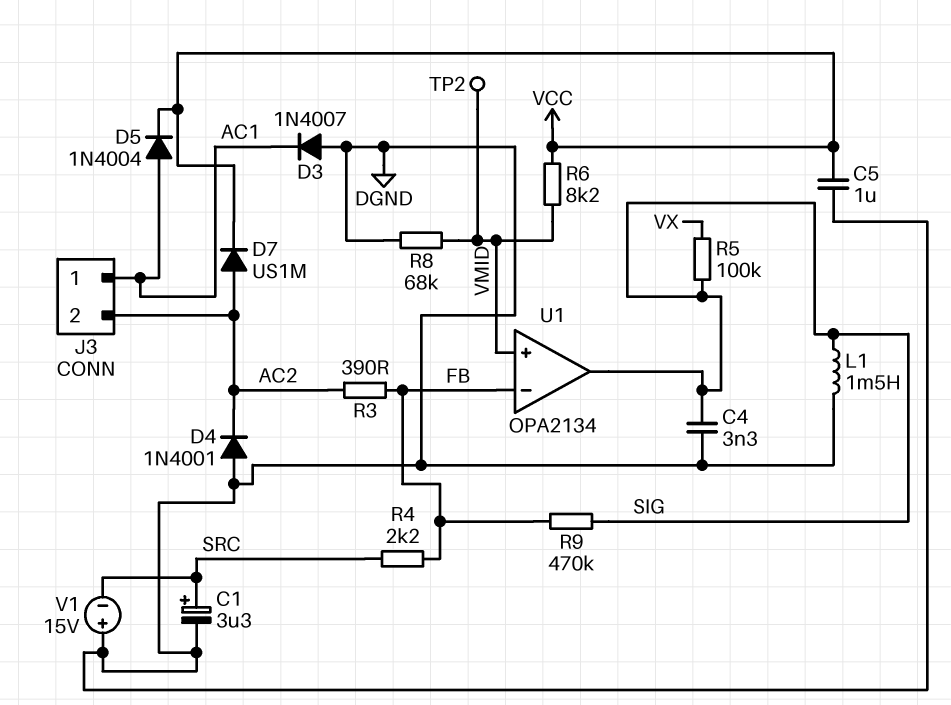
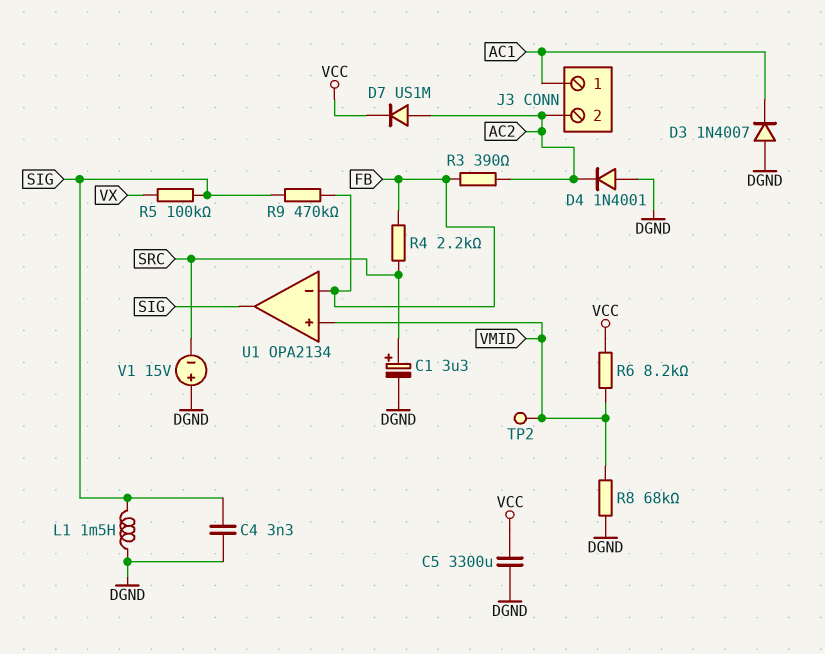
C5: 1uF (DGND, VCC) -> 3300uF (DGND, VCC)
D5: diode 1N4004 (A AC1, K VCC) -> none

